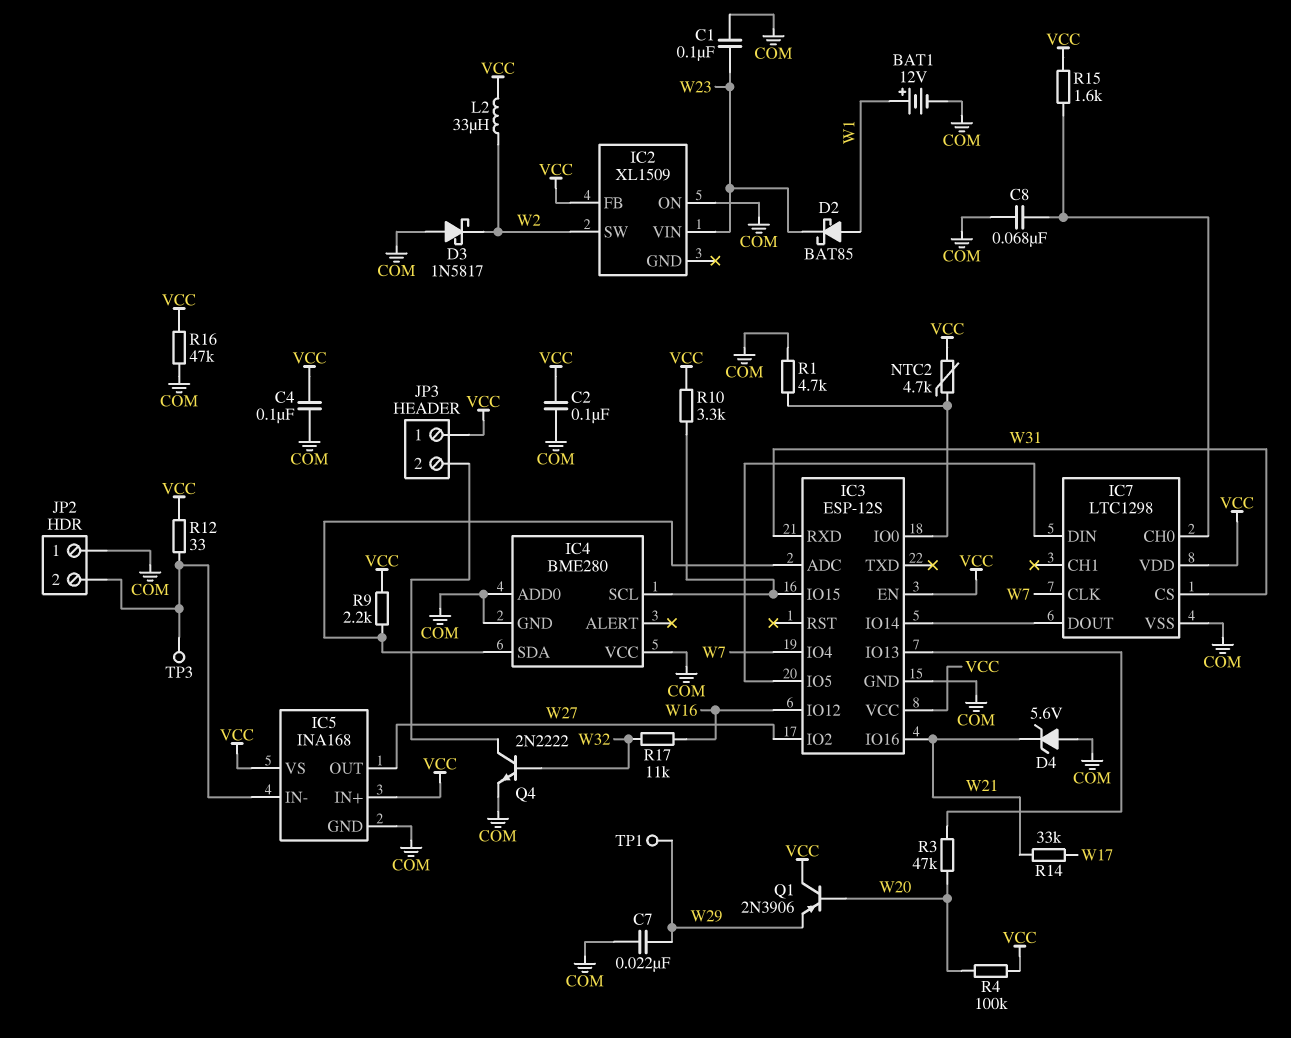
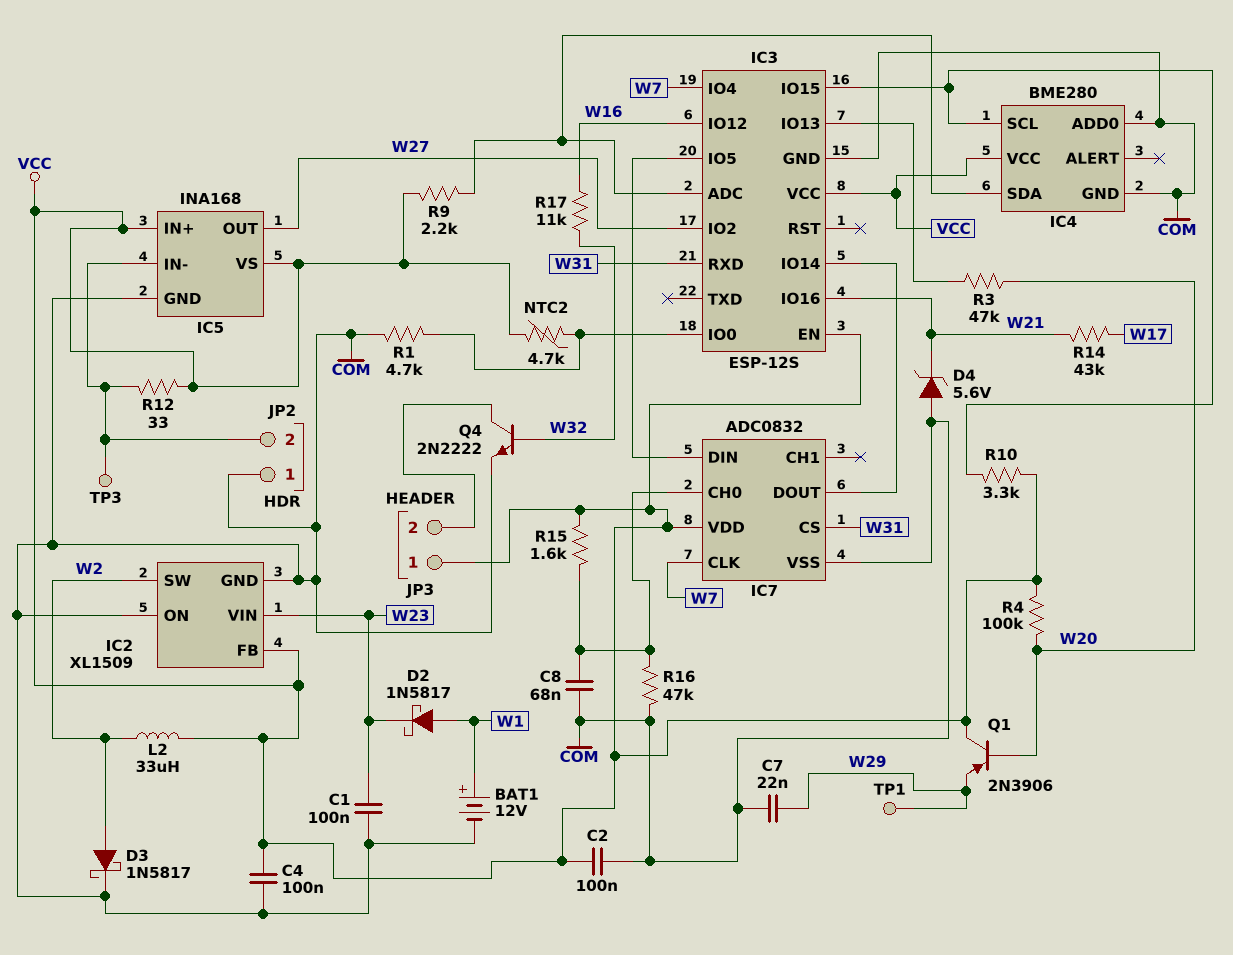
D2: schottky BAT85 (A W1, K W23) -> schottky 1N5817 (A W1, K W23)
D3: schottky 1N5817 (A COM, K W2) -> schottky 1N5817 (A W2, K COM)
IC2 pin GND: none -> COM
IC4 pin VCC: COM -> VCC
IC7: LTC1298 -> ADC0832
R14: 33k (W17, W21) -> 43k (W17, W21)
R16: 47k (COM, VCC) -> 47k (COM, IC7/CH0)

